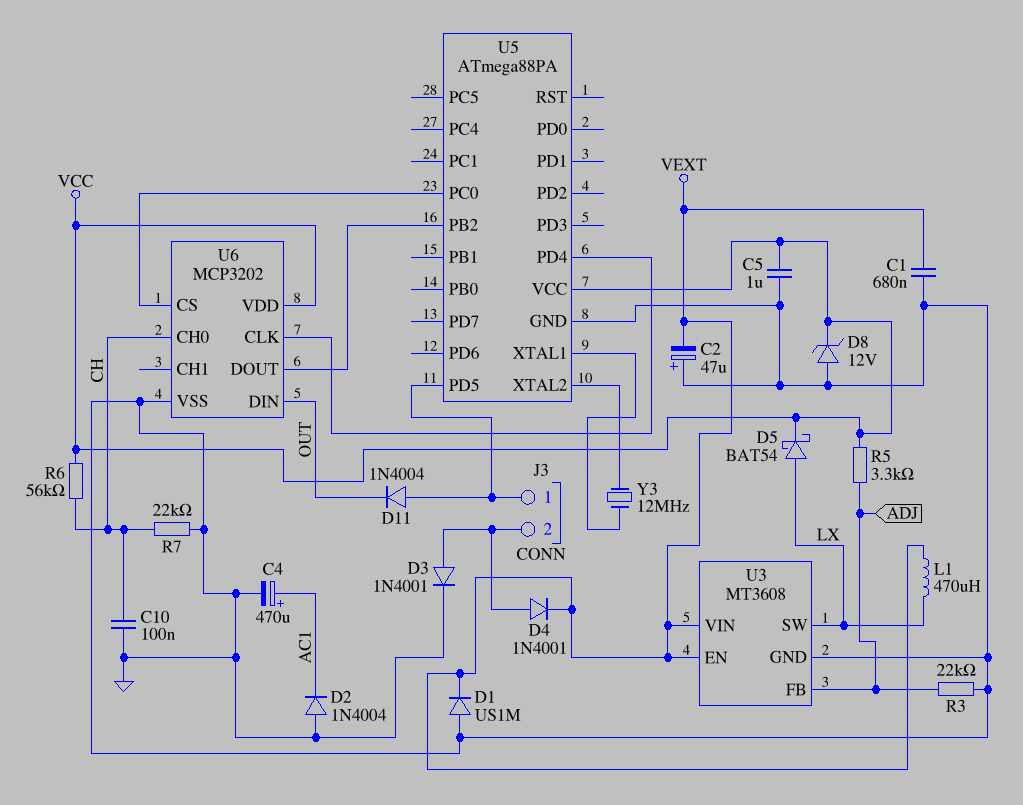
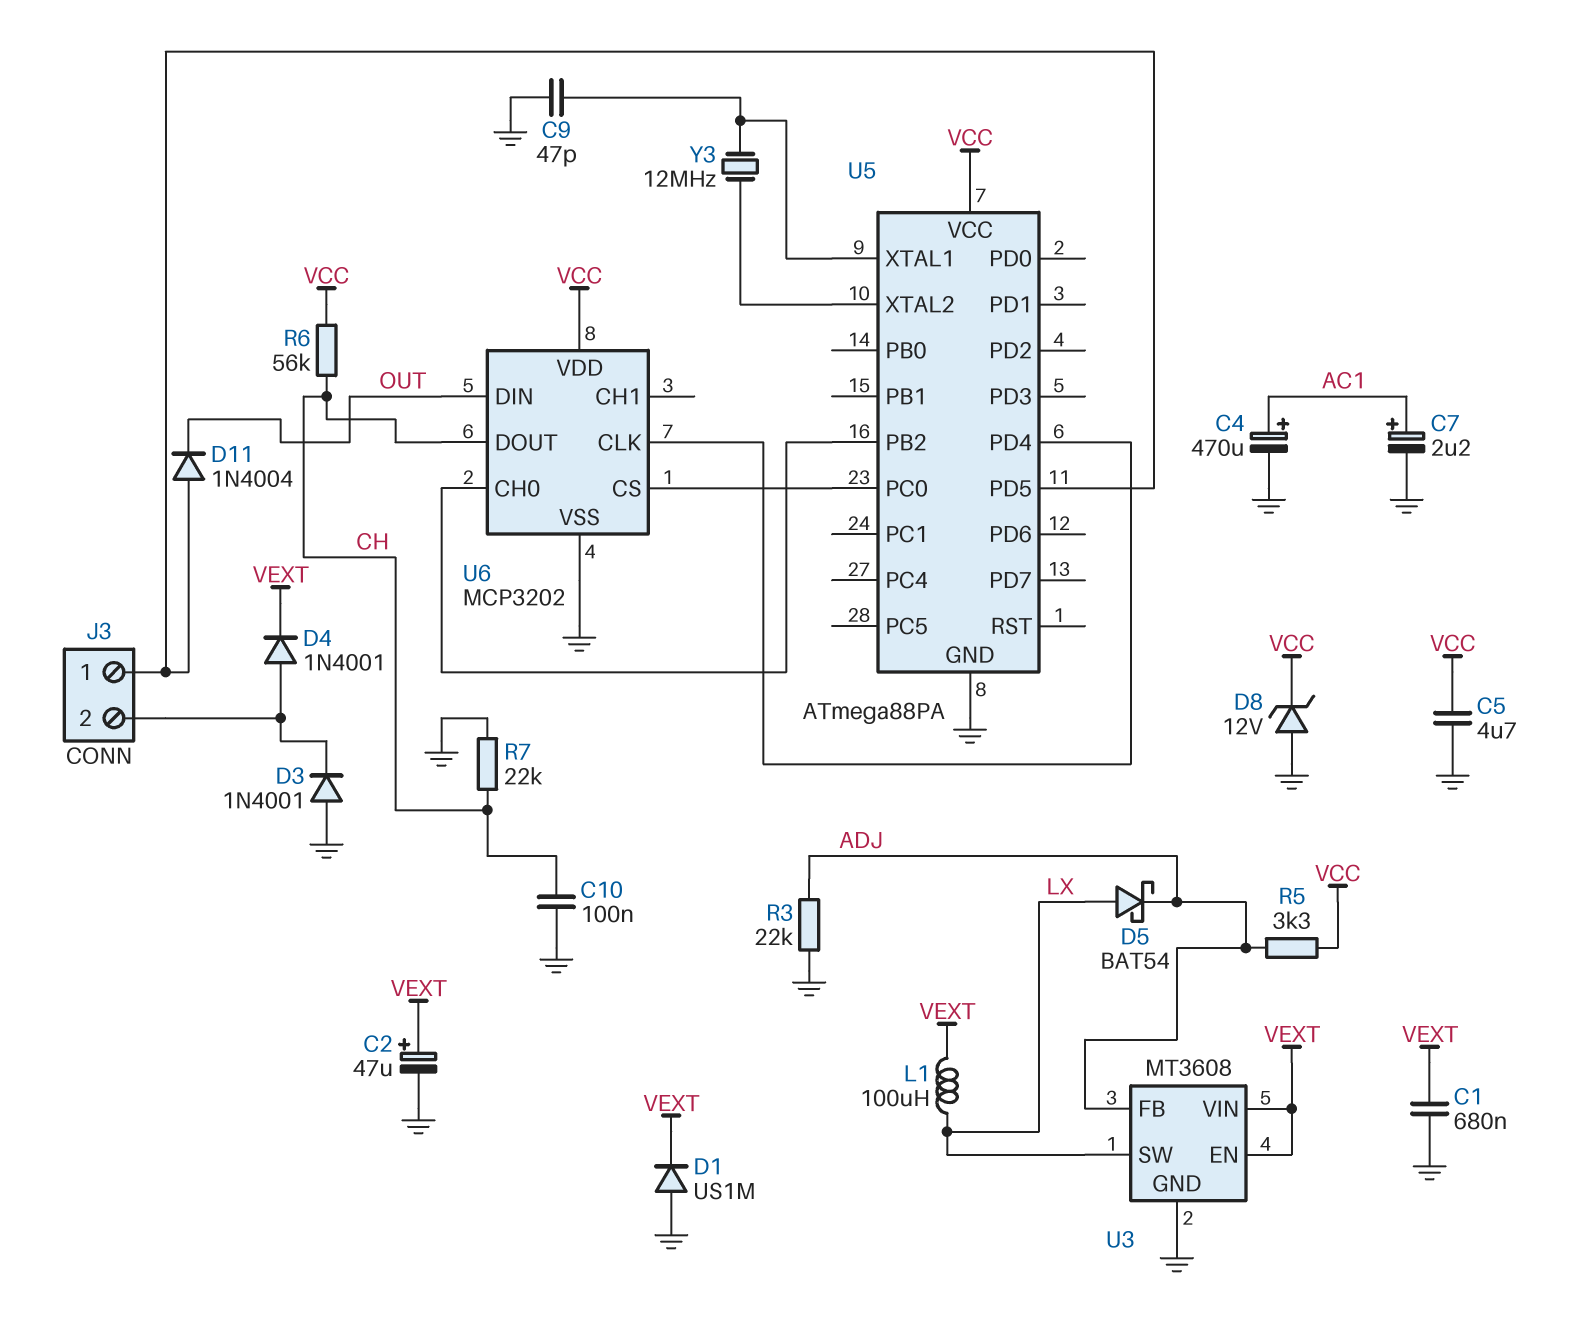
C2: 47uF (plus GND, minus VEXT) -> 47uF (plus VEXT, minus GND)
C5: 1uF (GND, VCC) -> 4.7uF (GND, VCC)
C7: none -> 2.2uF (plus AC1, minus GND)
C9: none -> 47pF (GND, U5/XTAL1)
D2: diode 1N4004 (A GND, K AC1) -> none
D3: diode 1N4001 (A J3/2, K GND) -> diode 1N4001 (A GND, K J3/2)
D5: schottky BAT54 (A LX, K VCC) -> schottky BAT54 (A LX, K ADJ)
L1: 470uH (LX, VEXT) -> 100uH (LX, VEXT)
U6 pin CH0: CH -> U5/PB2
U6 pin DOUT: U5/PB2 -> CH

